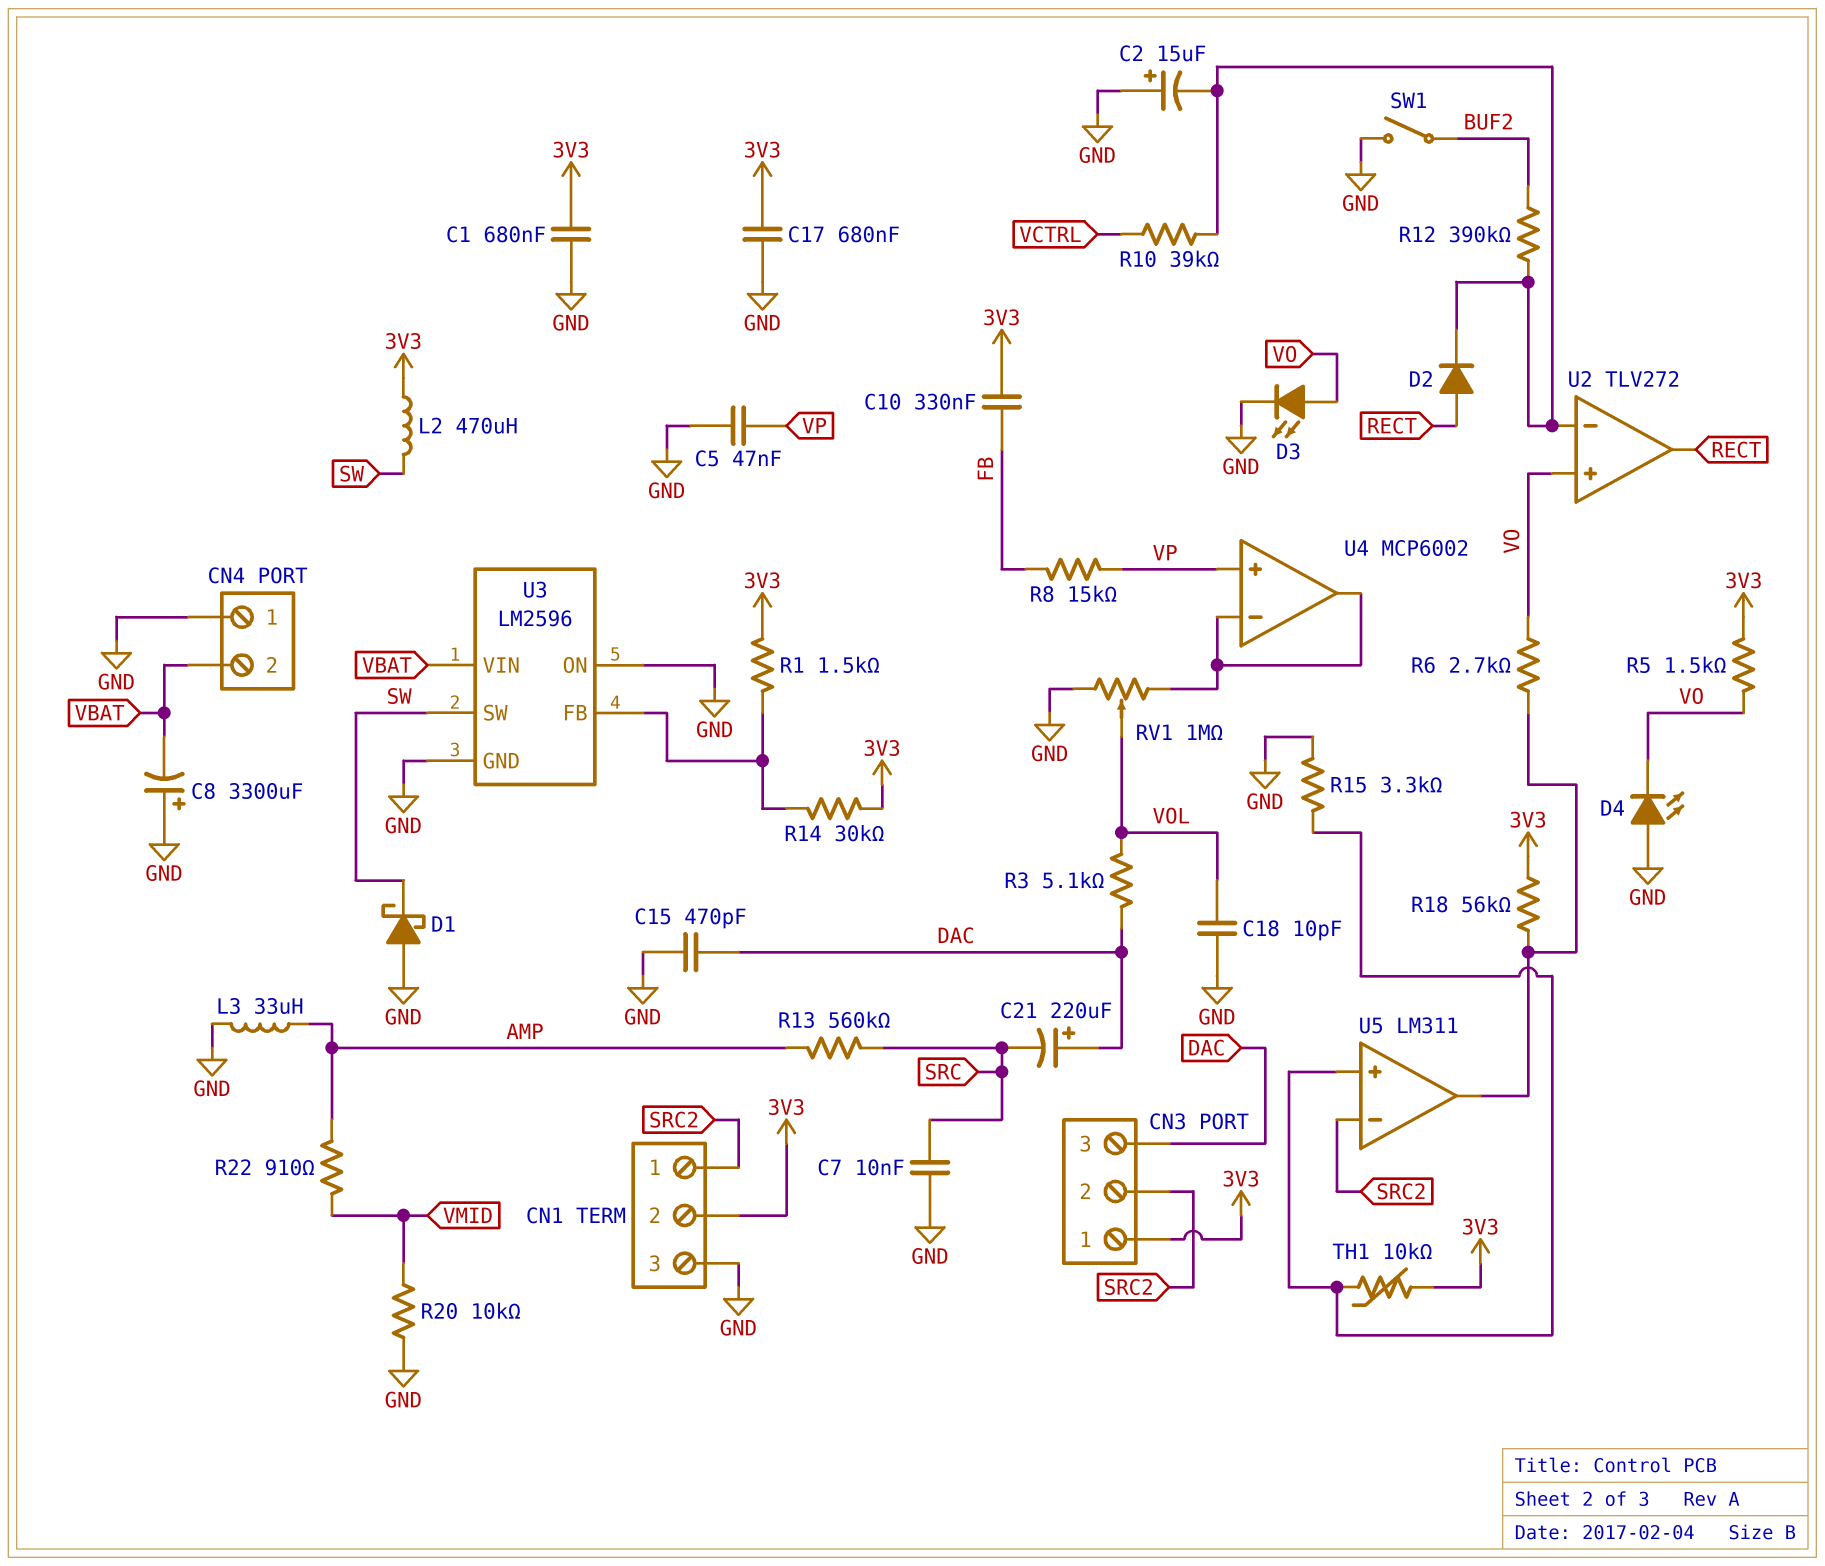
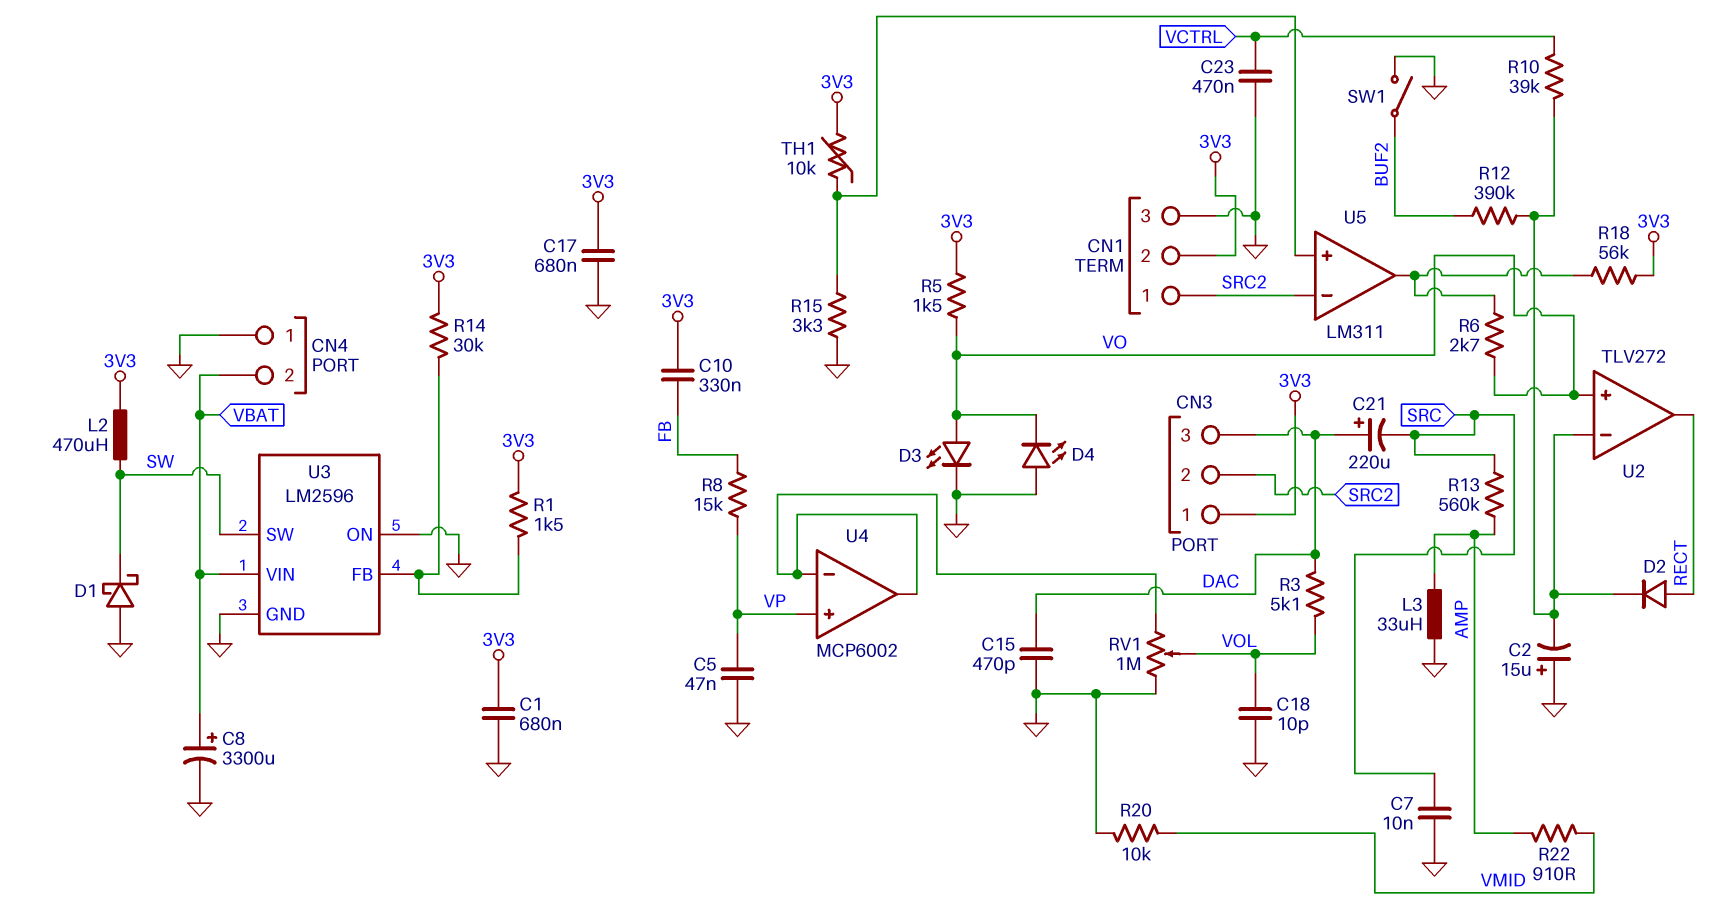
C8: 3300uF (plus GND, minus VBAT) -> 3300uF (plus VBAT, minus GND)
C23: none -> 470nF (GND, VCTRL)

